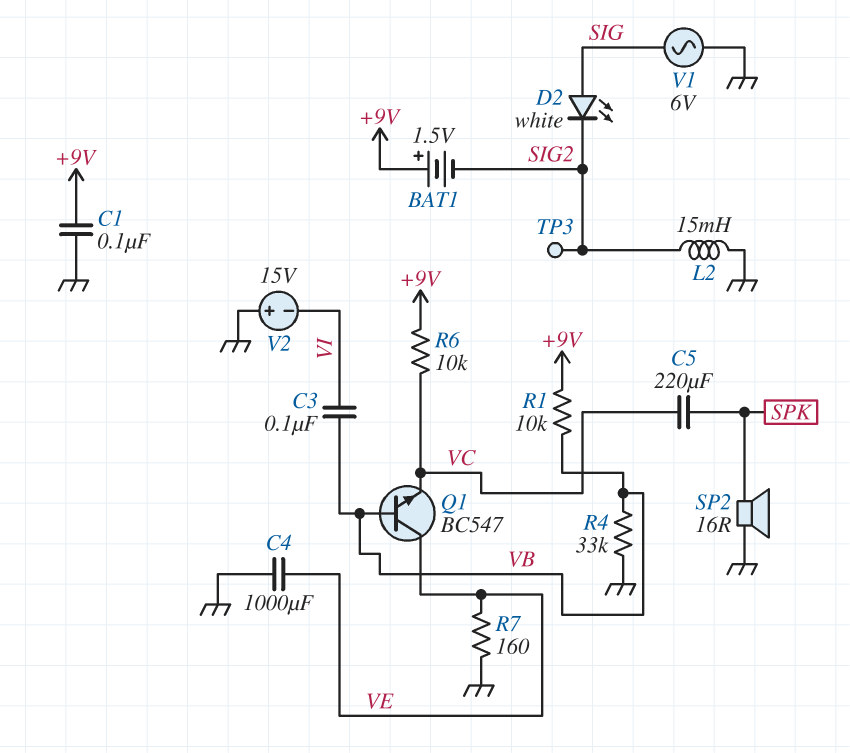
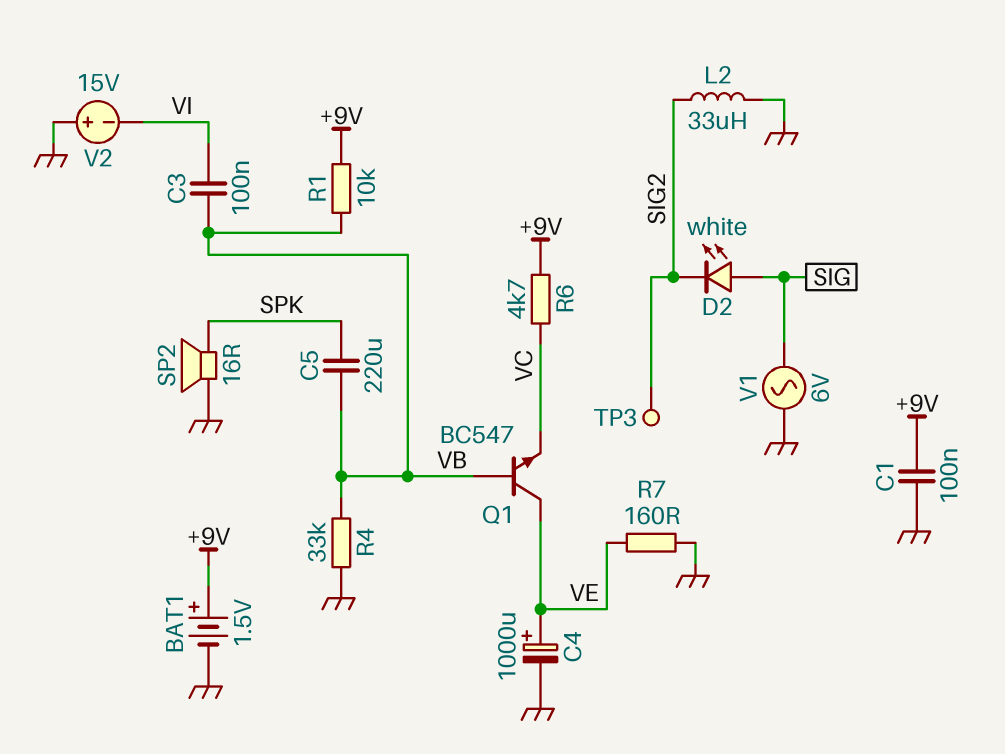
BAT1: 1.5V (plus +9V, minus SIG2) -> 1.5V (plus +9V, minus GND)
C4: 1000uF (GND, VE) -> 1000uF (plus VE, minus GND)
C5: 220uF (SPK, VC) -> 220uF (SPK, VB)
L2: 15mH (GND, SIG2) -> 33uH (GND, SIG2)
R6: 10k (+9V, VC) -> 4.7k (+9V, VC)

